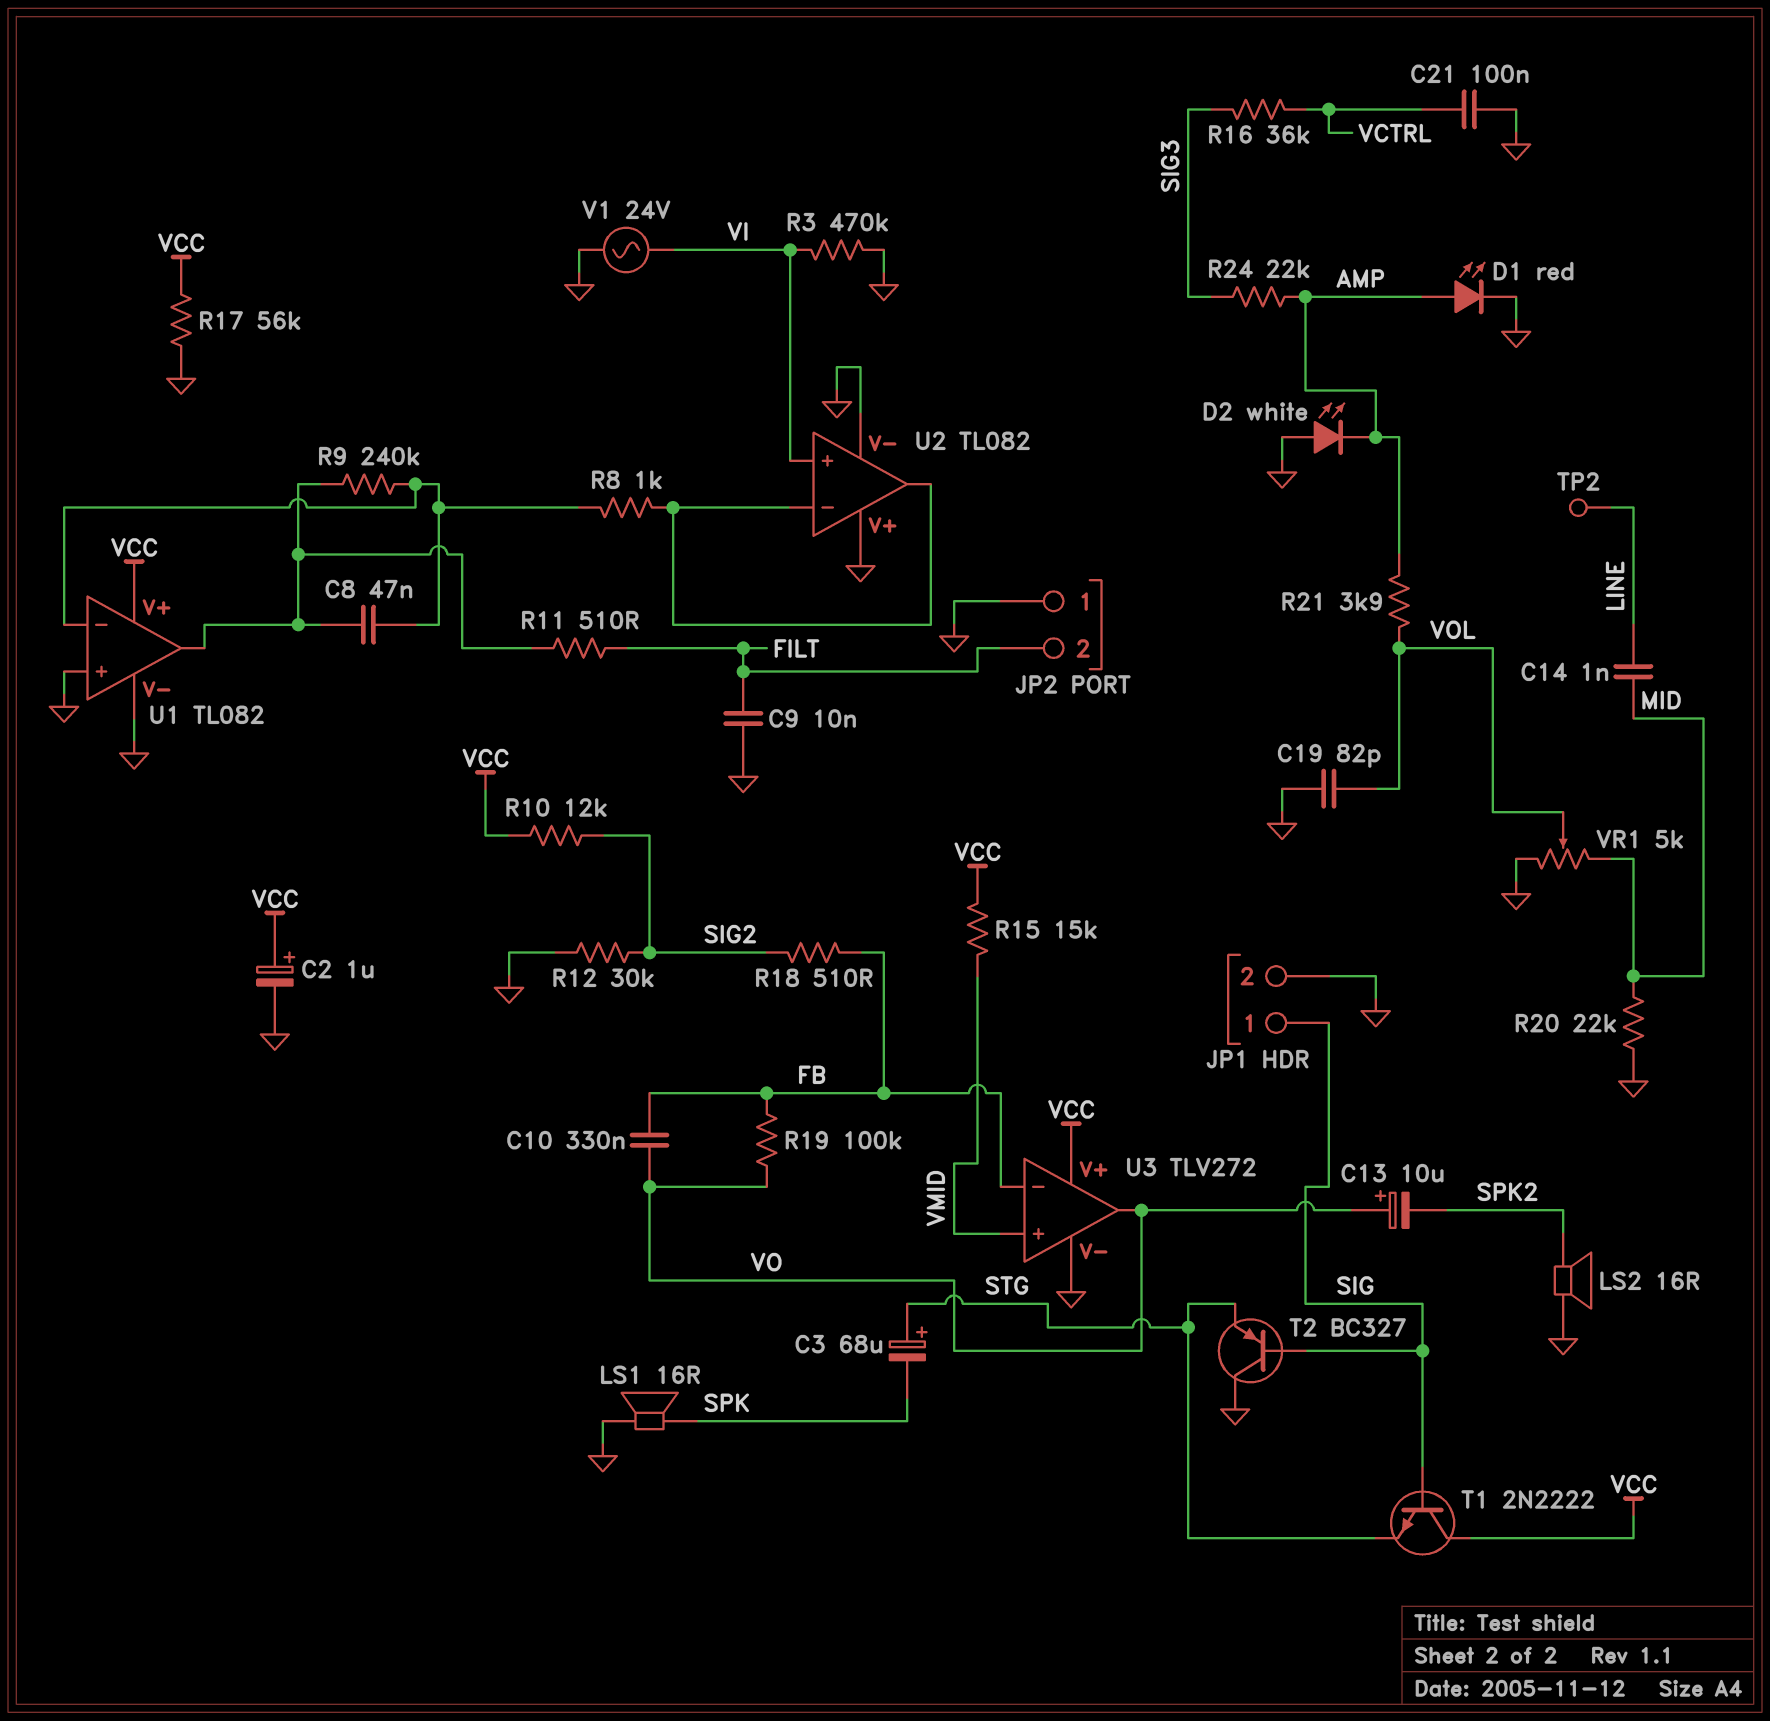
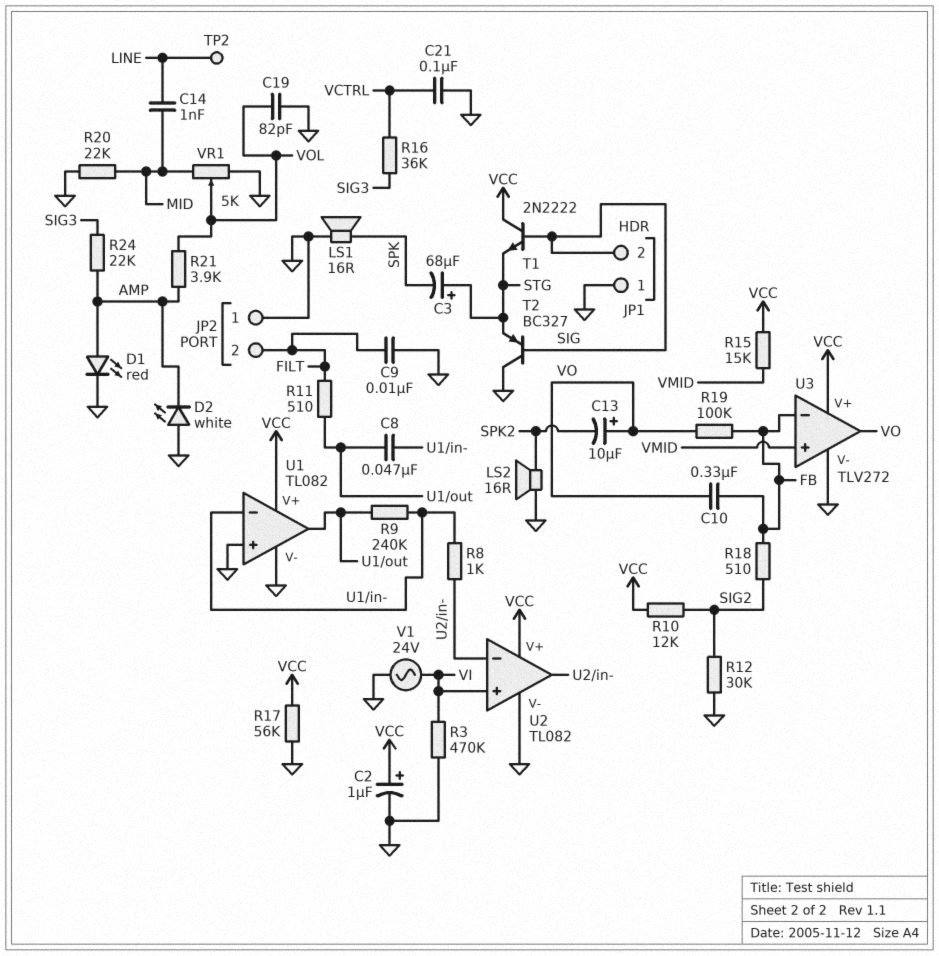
JP1 pin 1: SIG -> GND
JP1 pin 2: GND -> SIG
U2 pin V+: GND -> VCC

